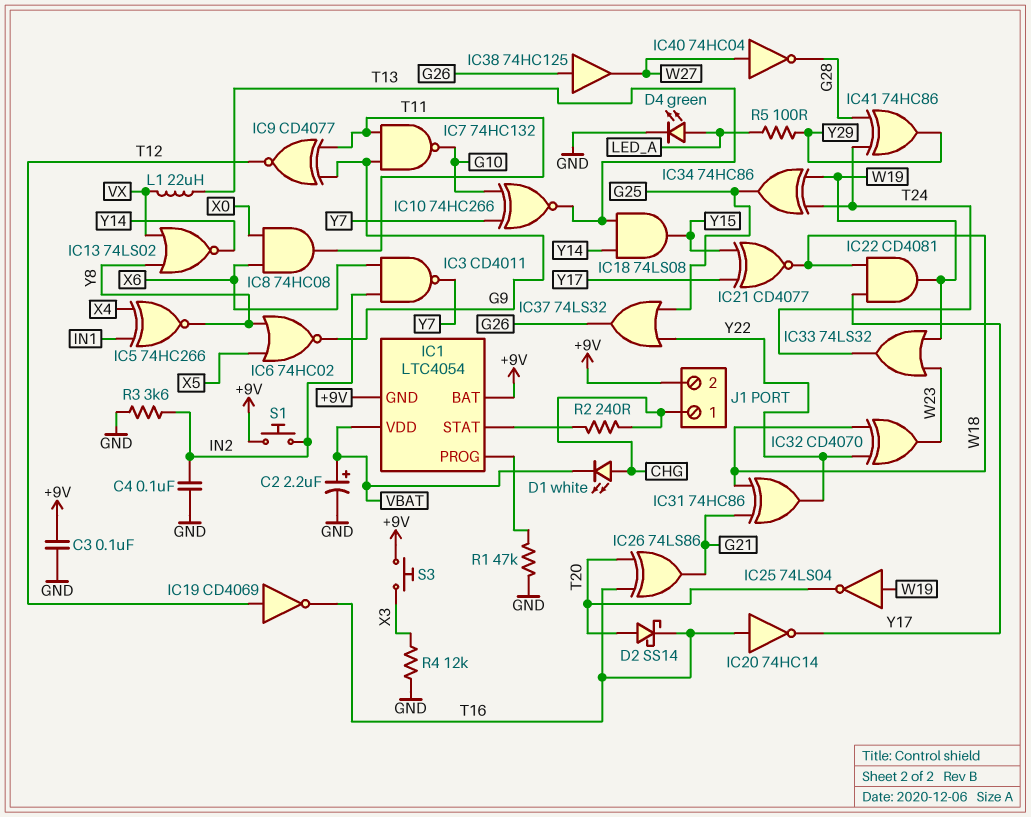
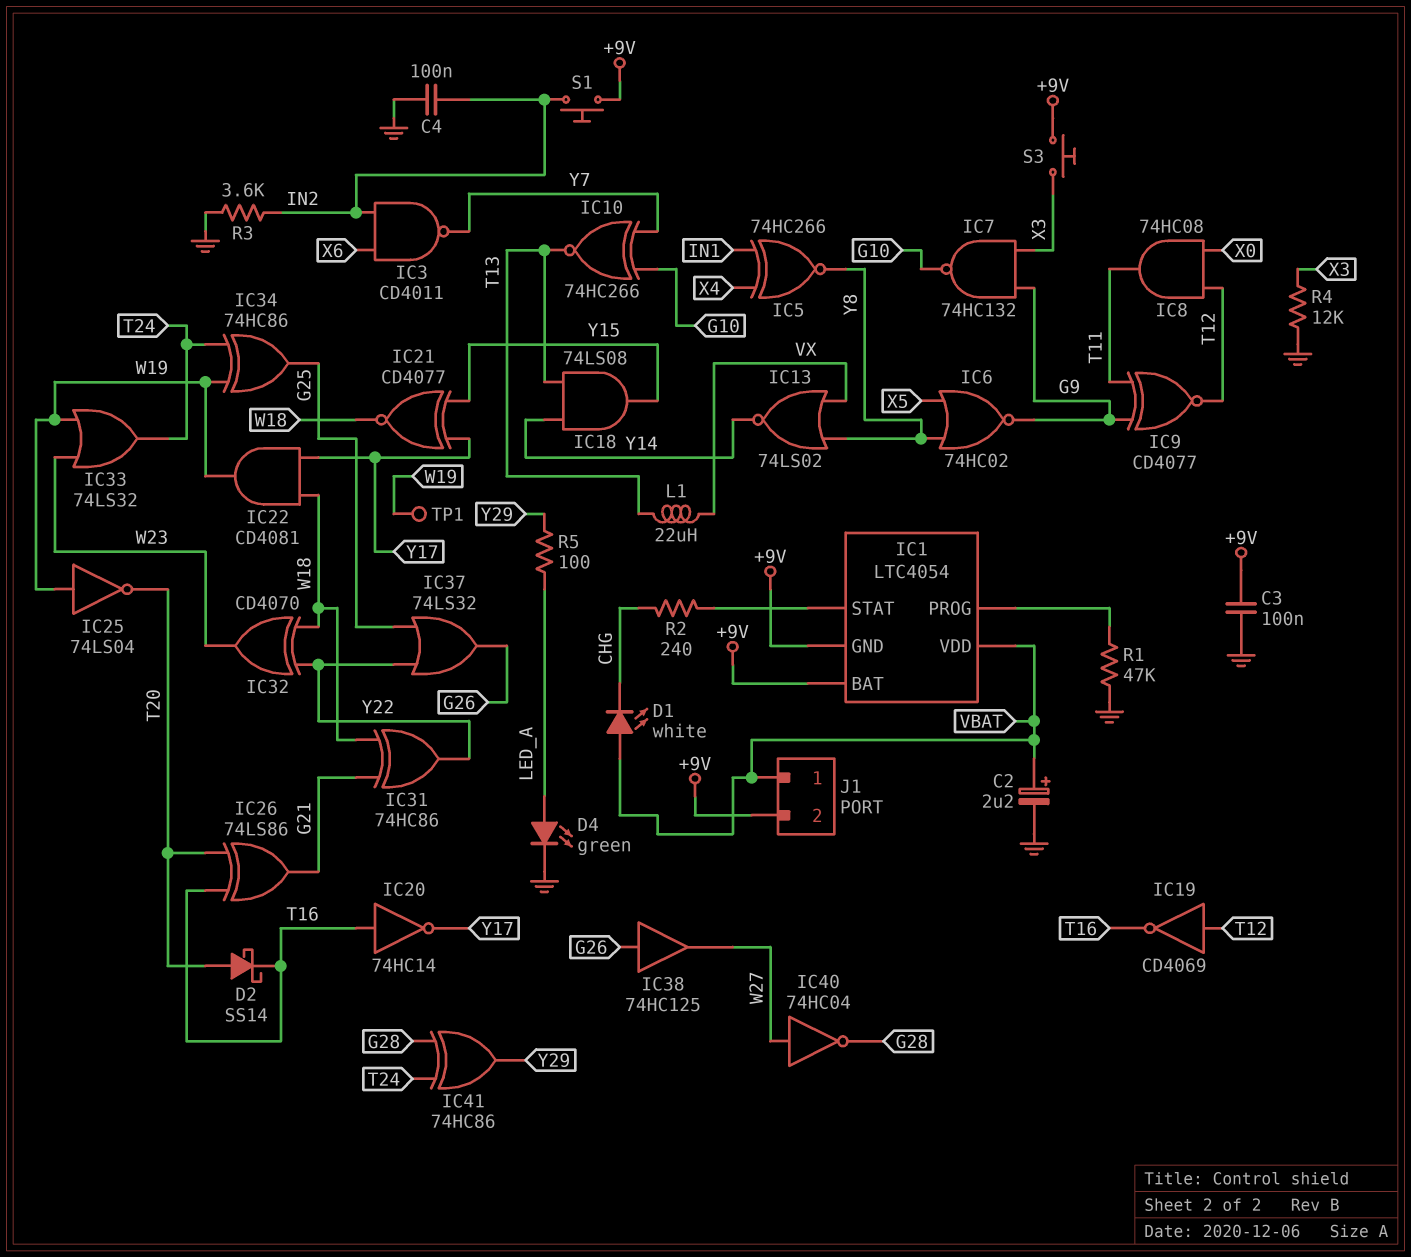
D1: LED white (A CHG, K VBAT) -> LED white (A VBAT, K CHG)
IC7: NAND 74HC132 (in G9, in T11, out G10) -> NAND 74HC132 (in G9, in X3, out G10)
IC8: AND 74HC08 (in X0, in X6, out T11) -> AND 74HC08 (in T12, in X0, out T11)
J1 pin 1: CHG -> VBAT
TP1: none -> test point (W19)

